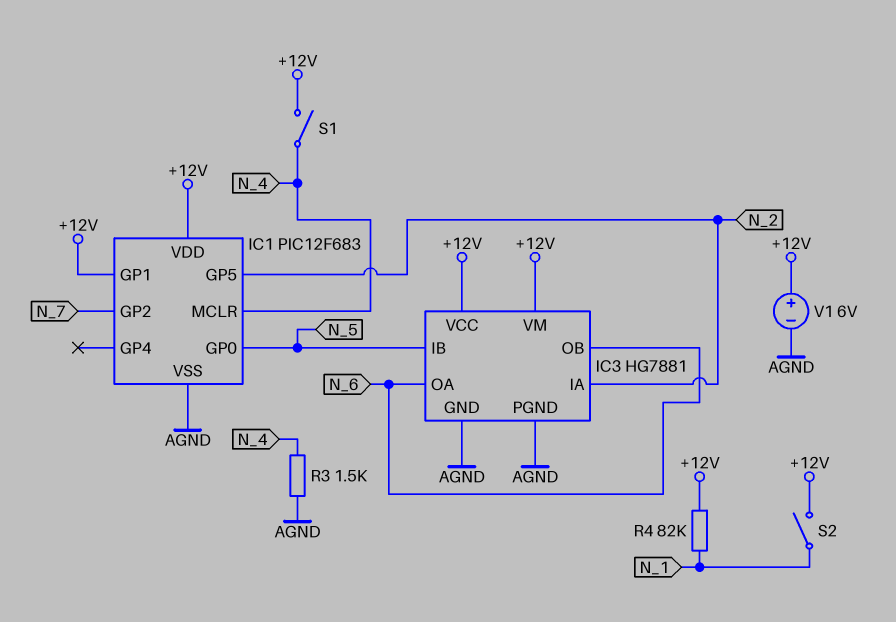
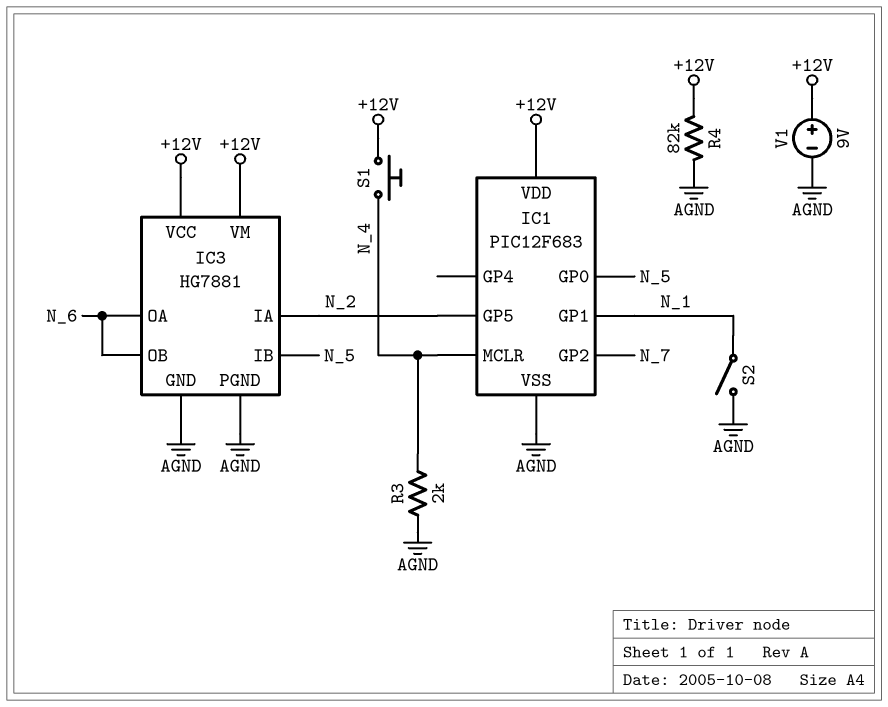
IC1 pin GP1: +12V -> N_1
R3: 1.5k (AGND, N_4) -> 2k (AGND, N_4)
R4: 82k (+12V, N_1) -> 82k (+12V, AGND)
S1: switch (+12V, N_4) -> button (+12V, N_4)
S2: switch (+12V, N_1) -> switch (AGND, N_1)
V1: 6V (plus +12V, minus AGND) -> 9V (plus +12V, minus AGND)

